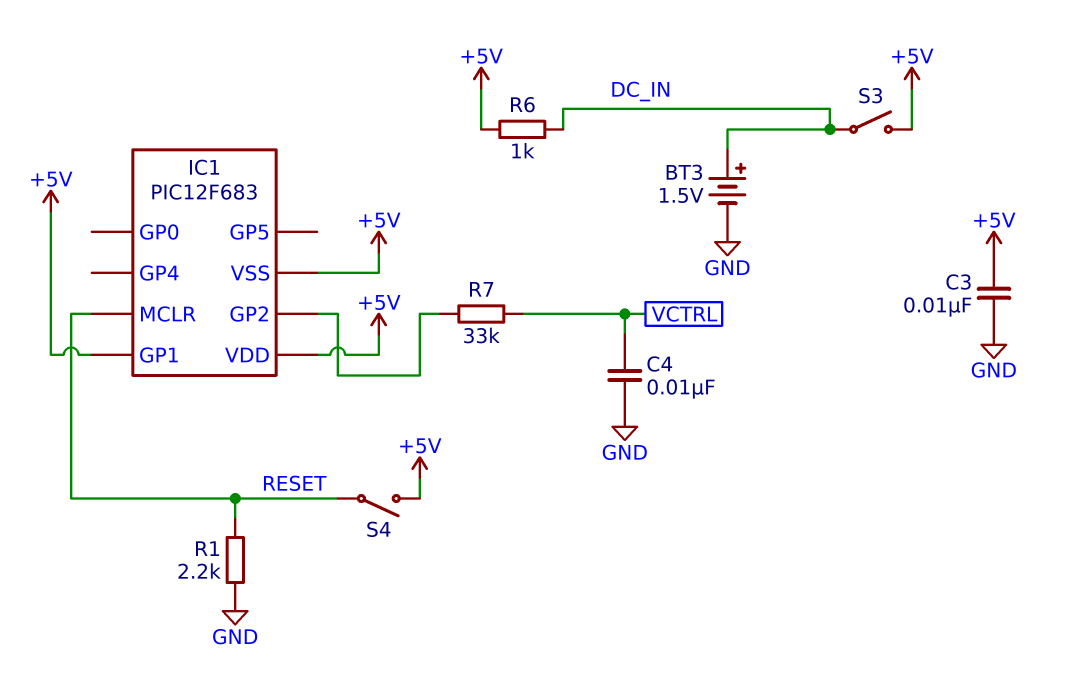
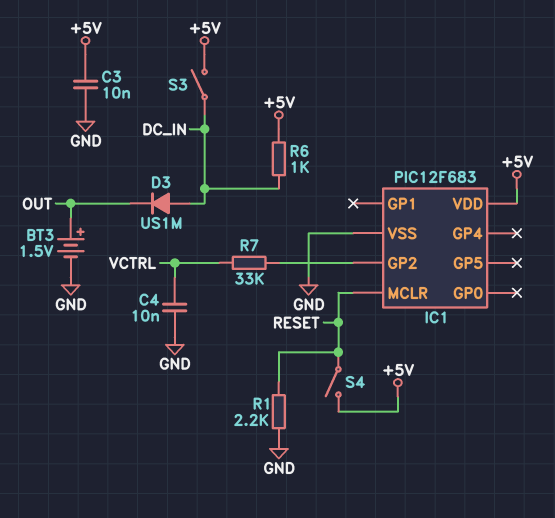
BT3: 1.5V (plus DC_IN, minus GND) -> 1.5V (plus OUT, minus GND)
D3: none -> diode US1M (A DC_IN, K OUT)
IC1 pin GP1: +5V -> none
IC1 pin VSS: +5V -> GND

